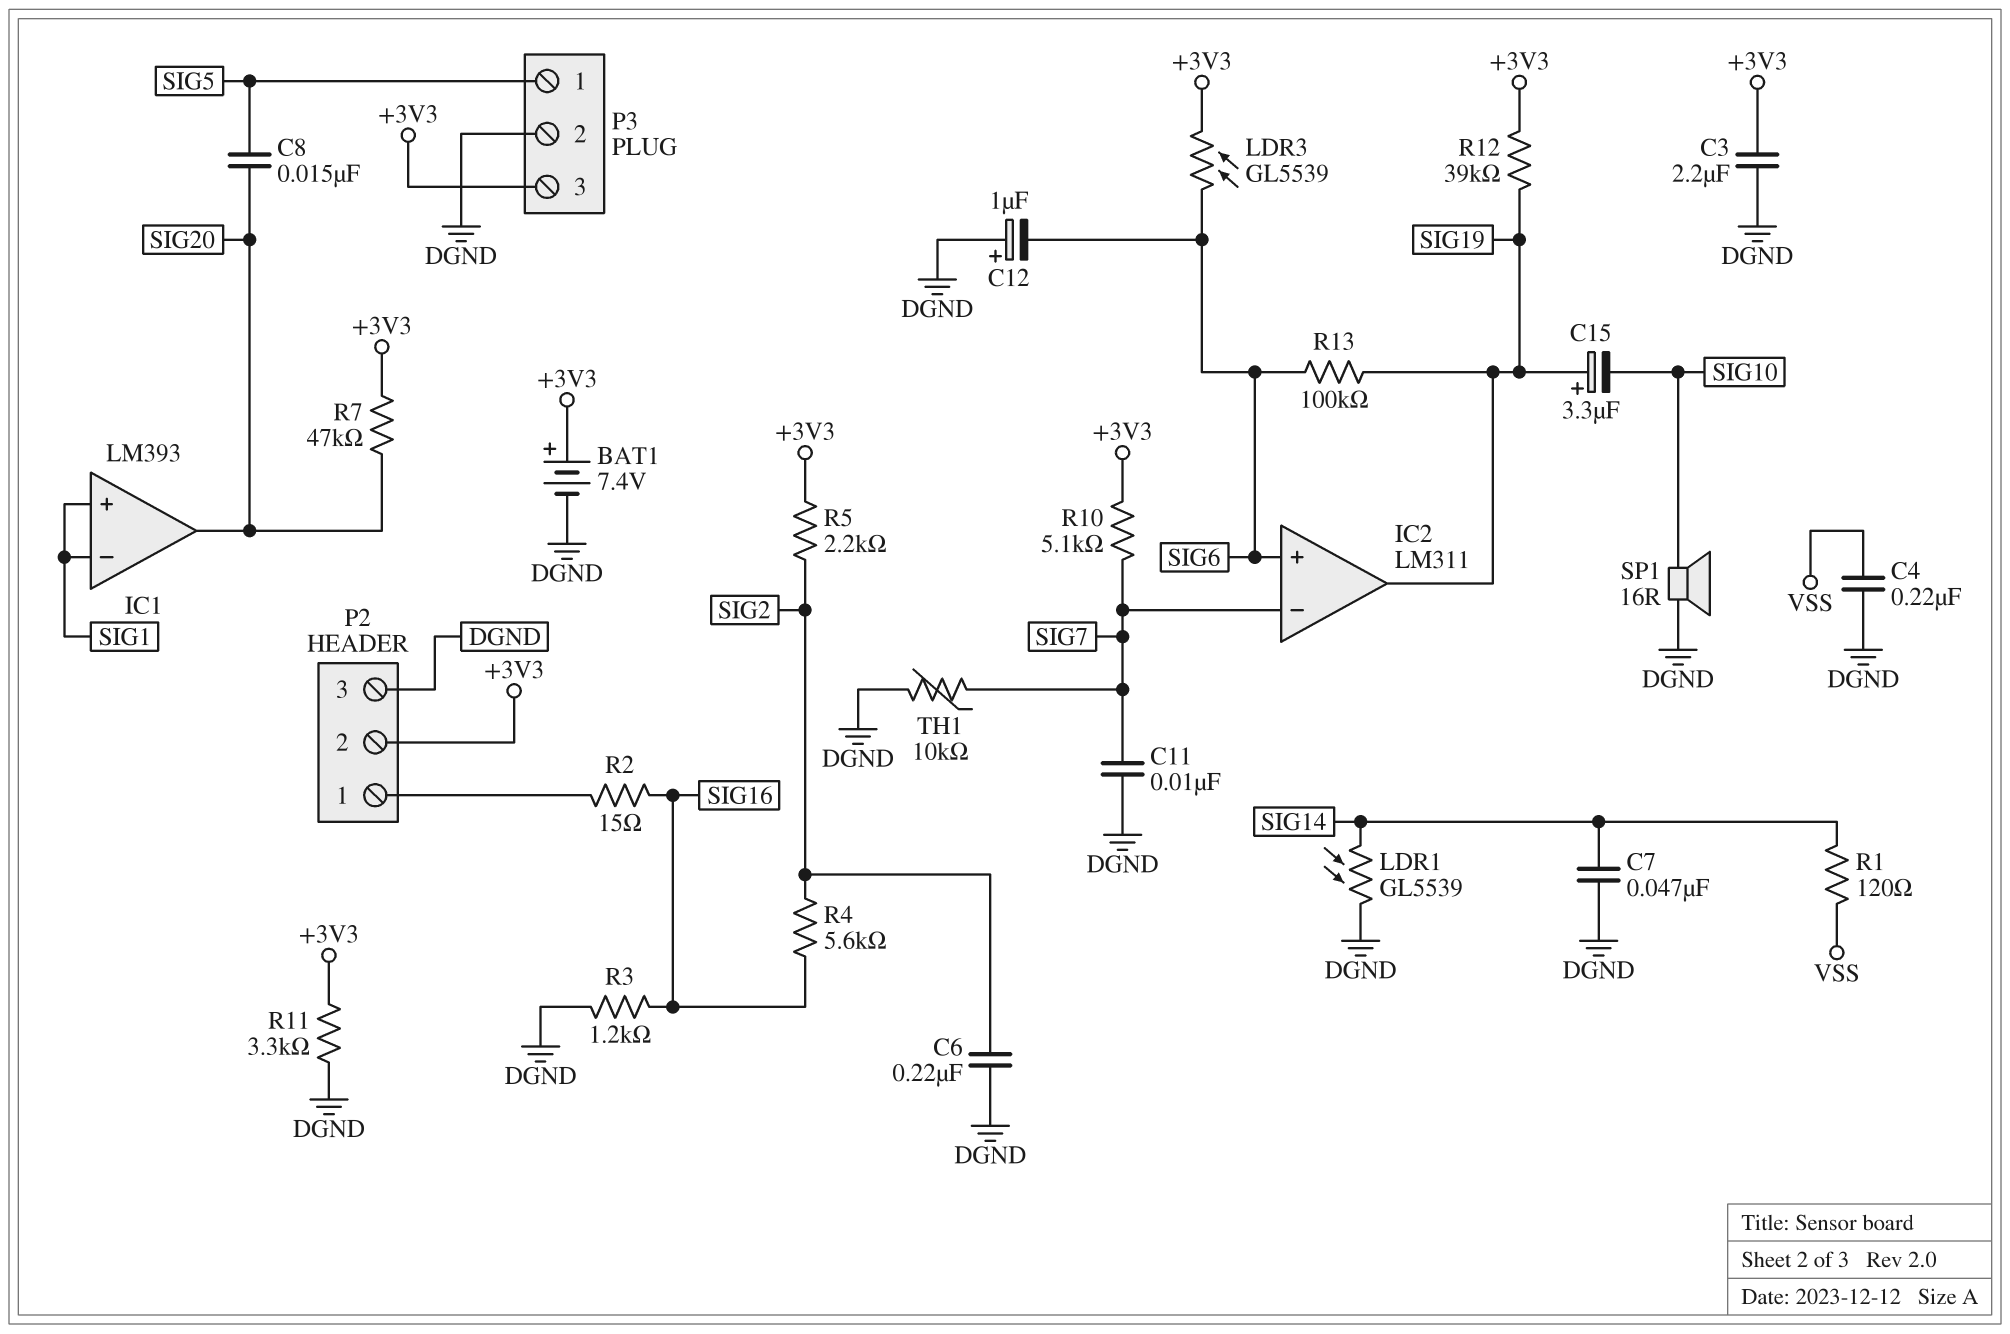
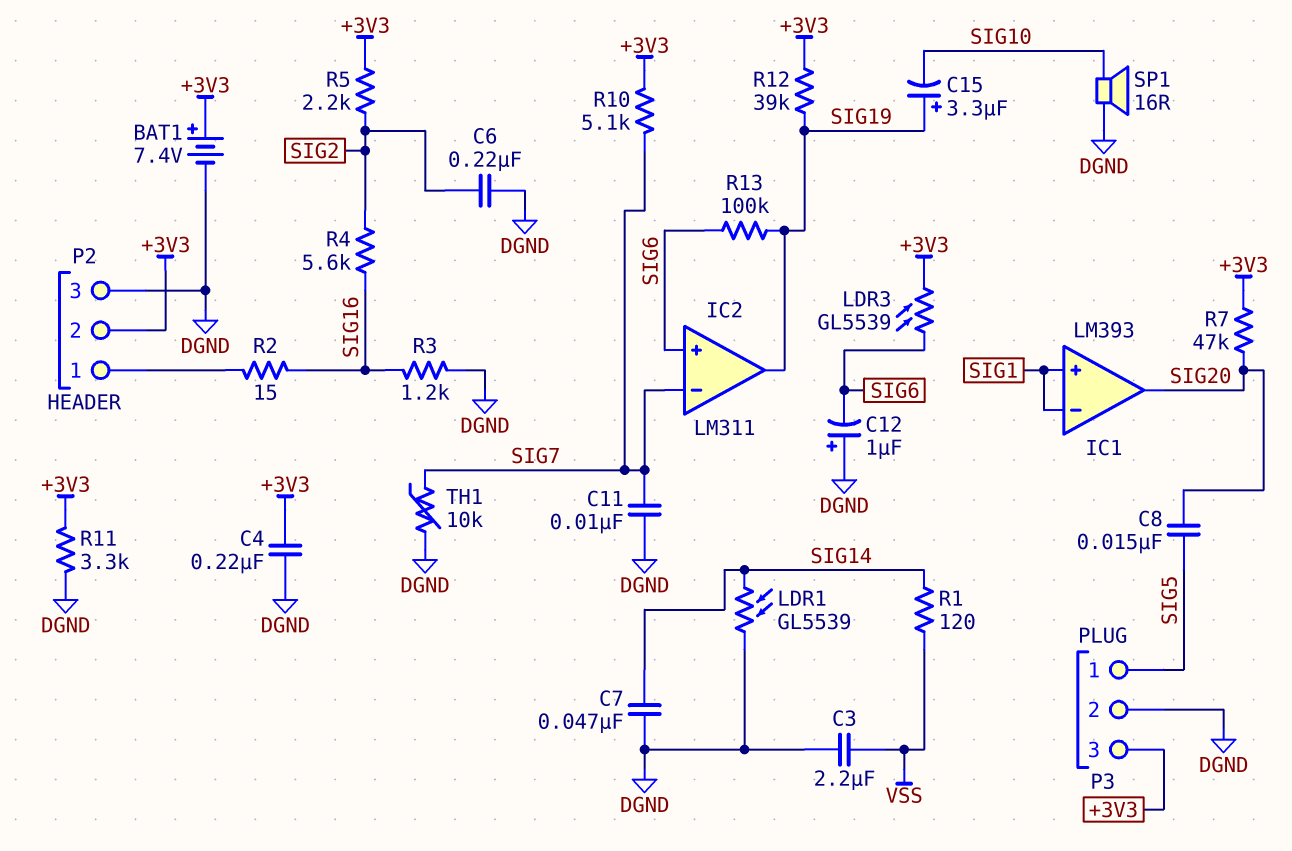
C3: 2.2uF (+3V3, DGND) -> 2.2uF (DGND, VSS)
C4: 220nF (DGND, VSS) -> 220nF (+3V3, DGND)

